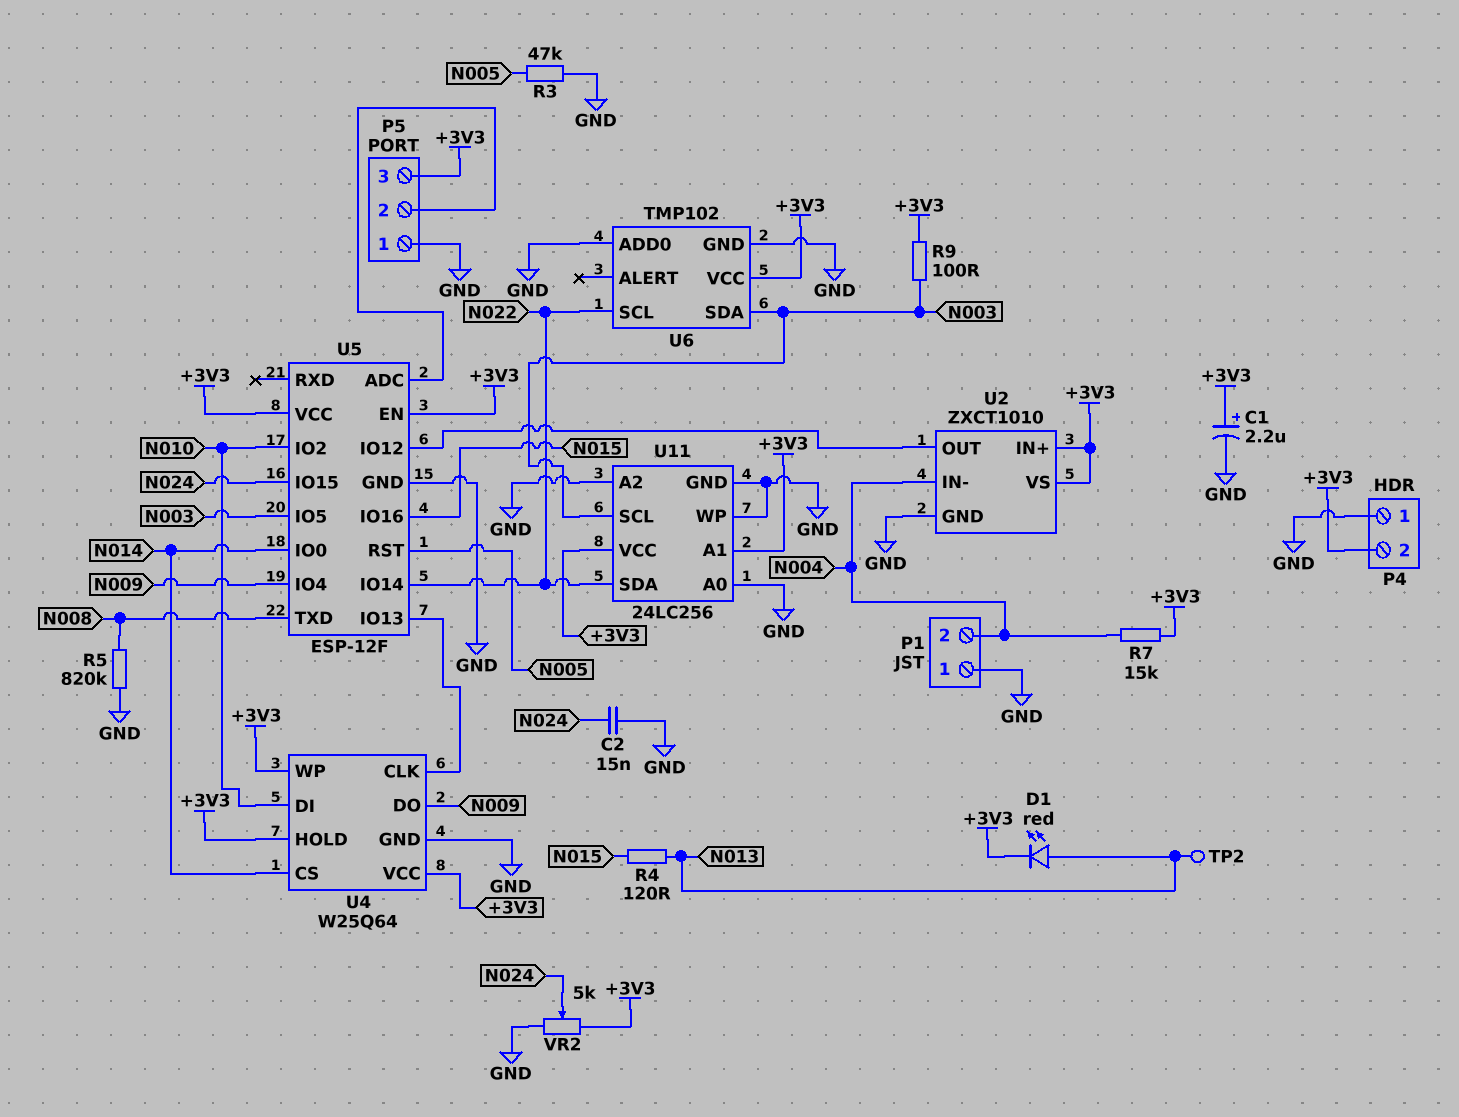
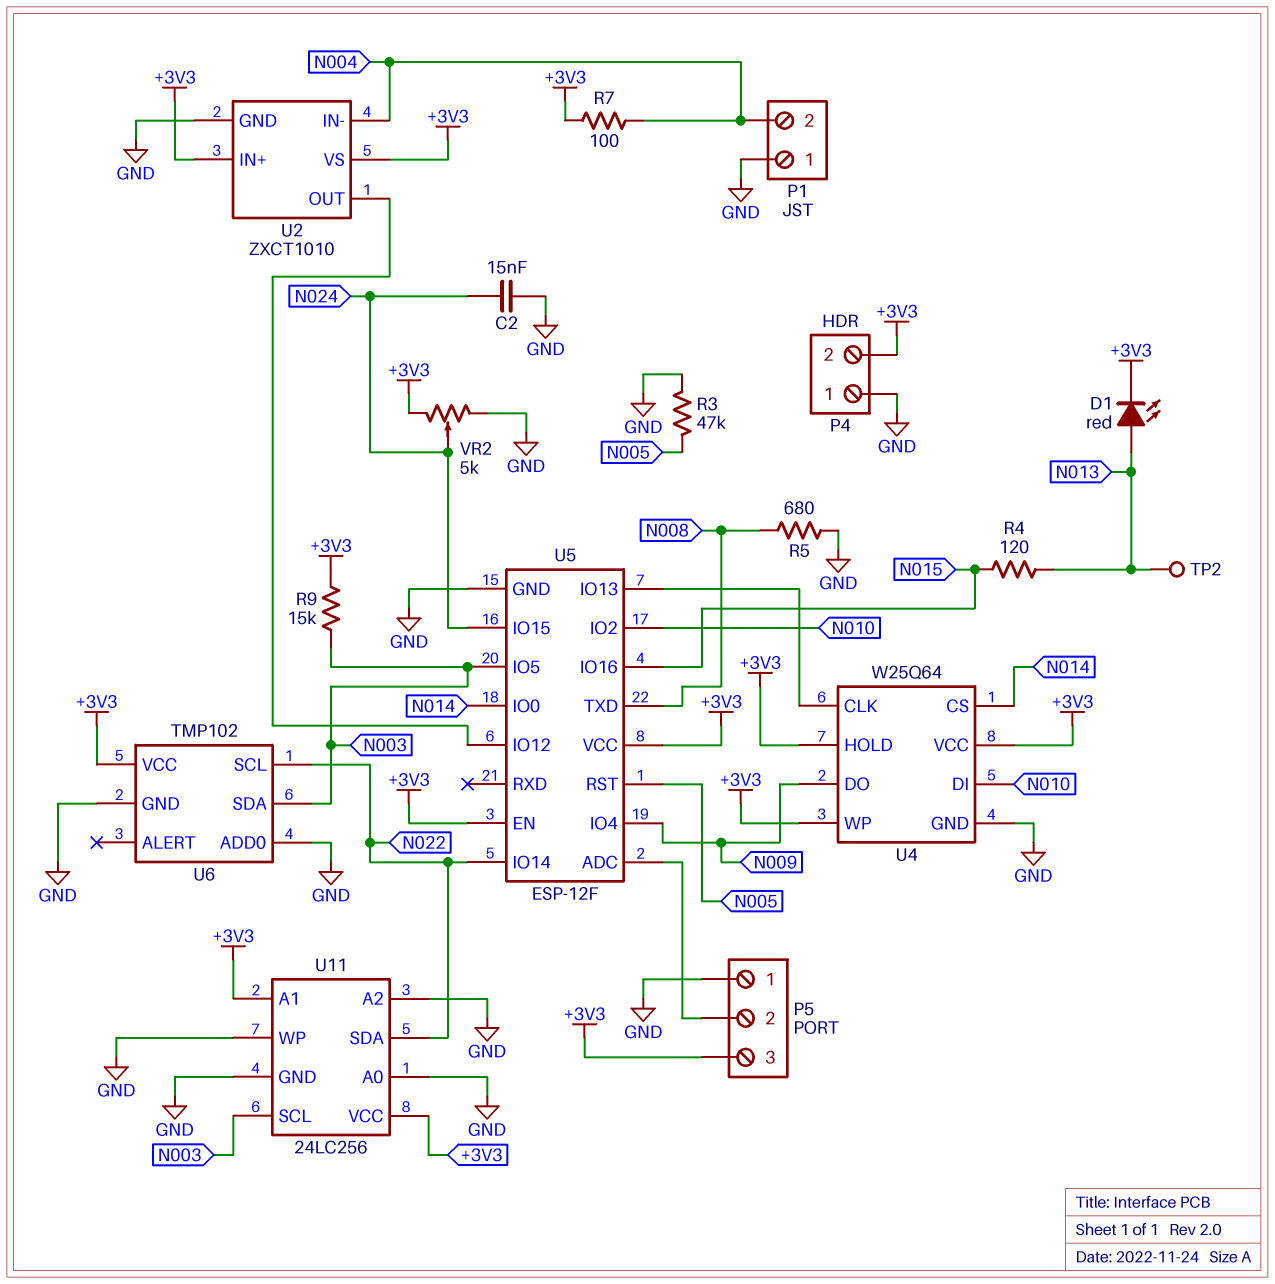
C1: 2.2uF (plus +3V3, minus GND) -> none
R5: 820k (GND, N008) -> 680 (GND, N008)
R7: 15k (+3V3, N004) -> 100 (+3V3, N004)
R9: 100 (+3V3, N003) -> 15k (+3V3, N003)

